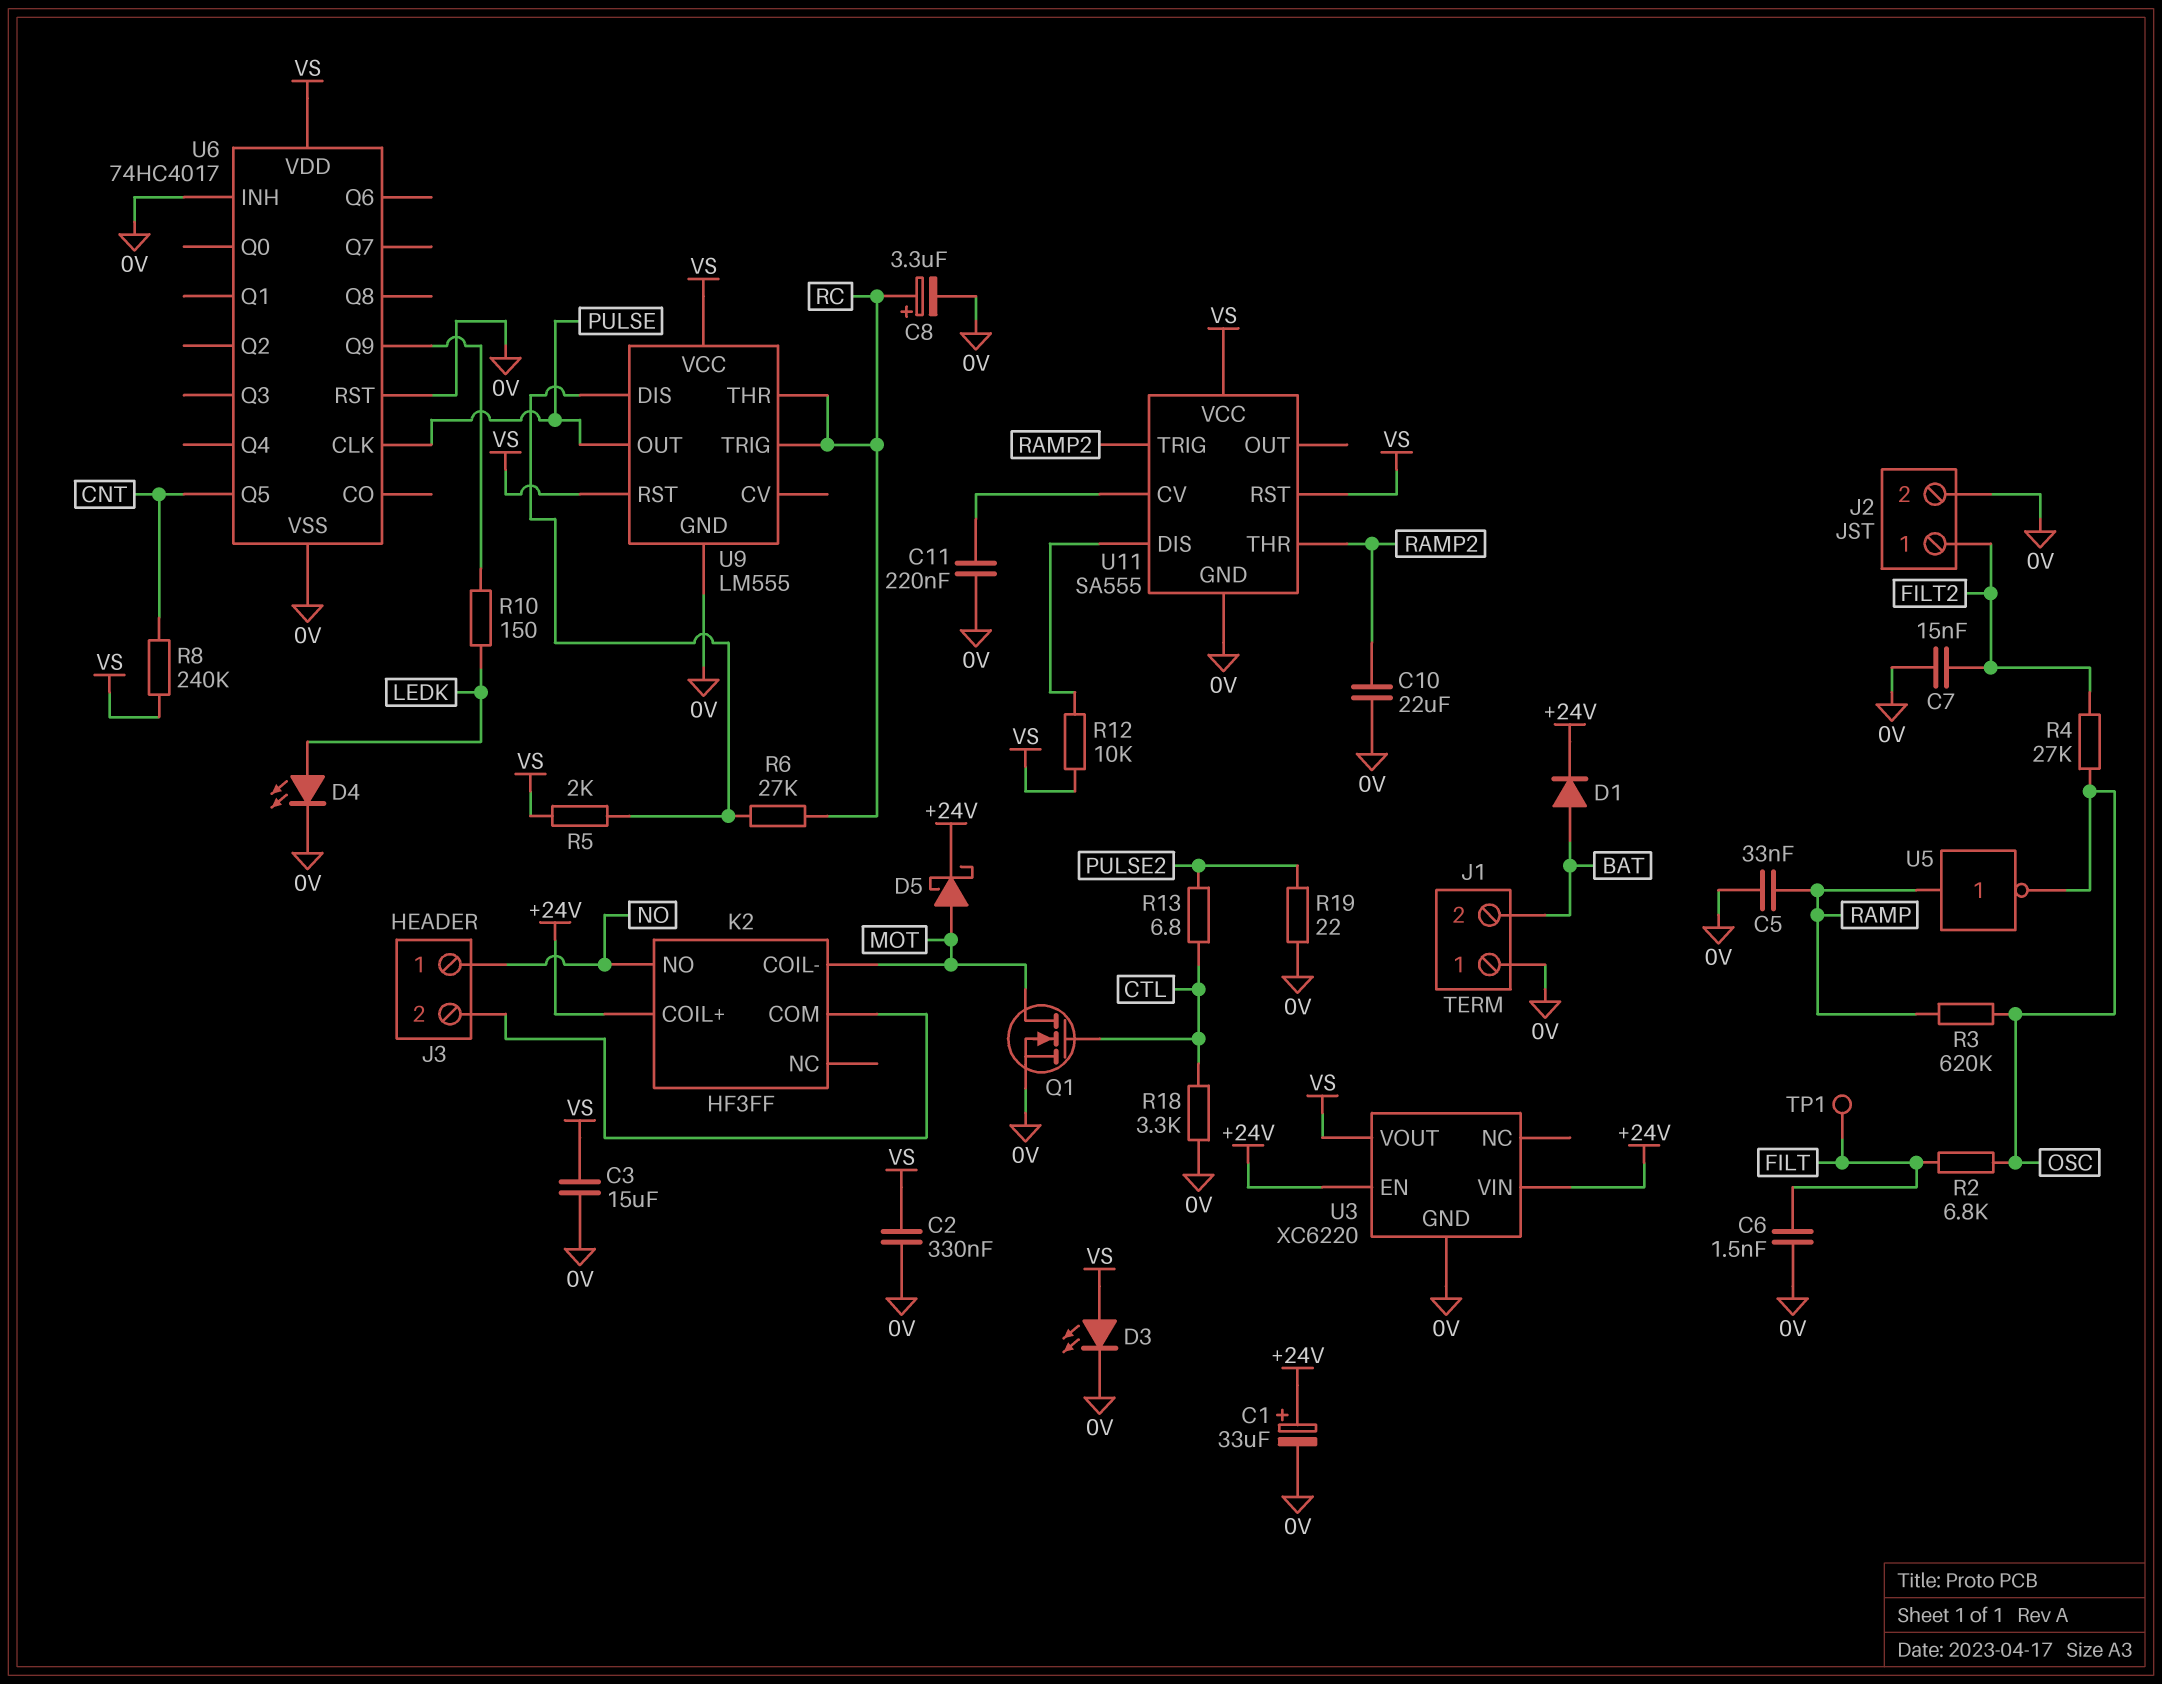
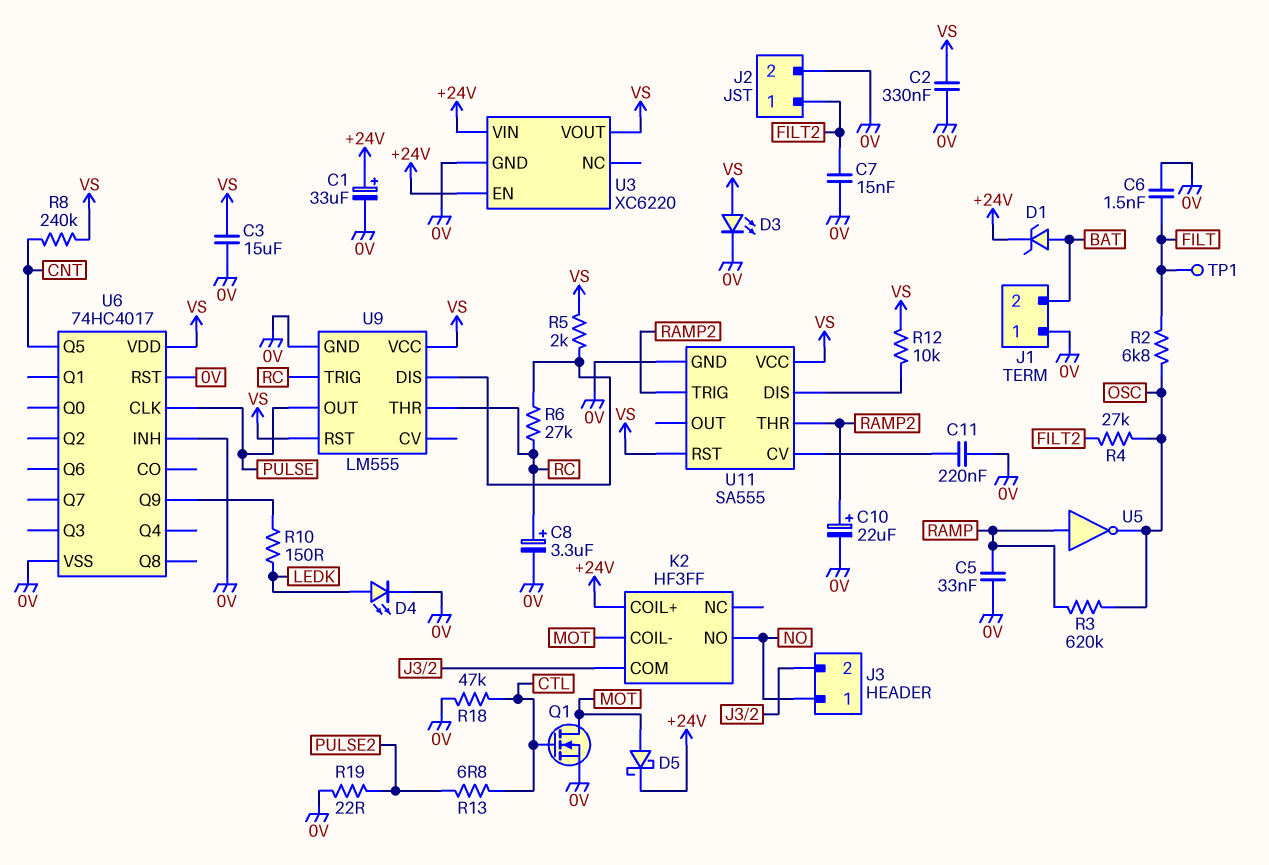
C10: 22uF (0V, RAMP2) -> 22uF (plus RAMP2, minus 0V)
D1: diode (A BAT, K +24V) -> zener (A BAT, K +24V)
R18: 3.3k (0V, CTL) -> 47k (0V, CTL)

